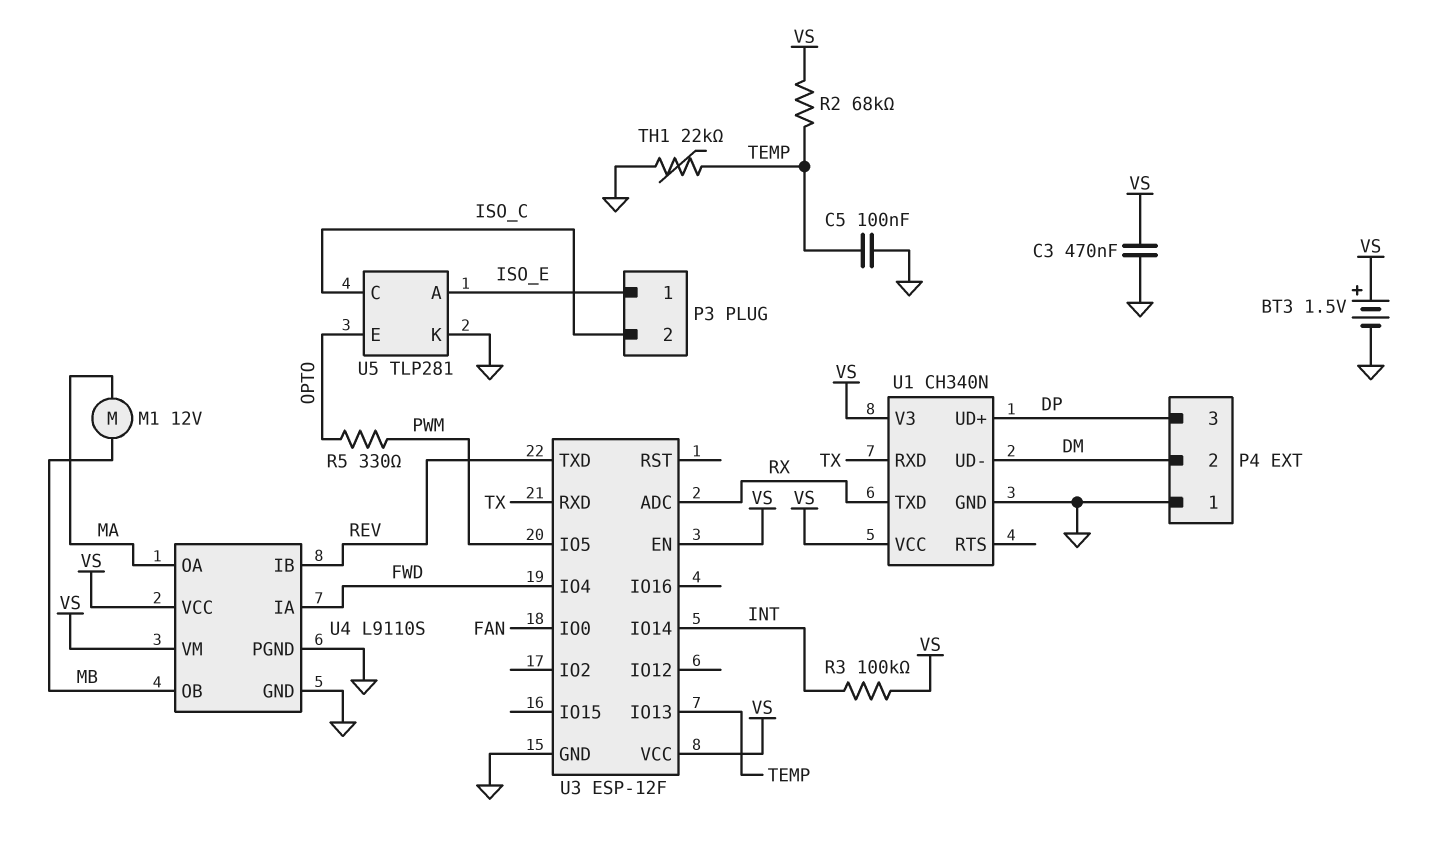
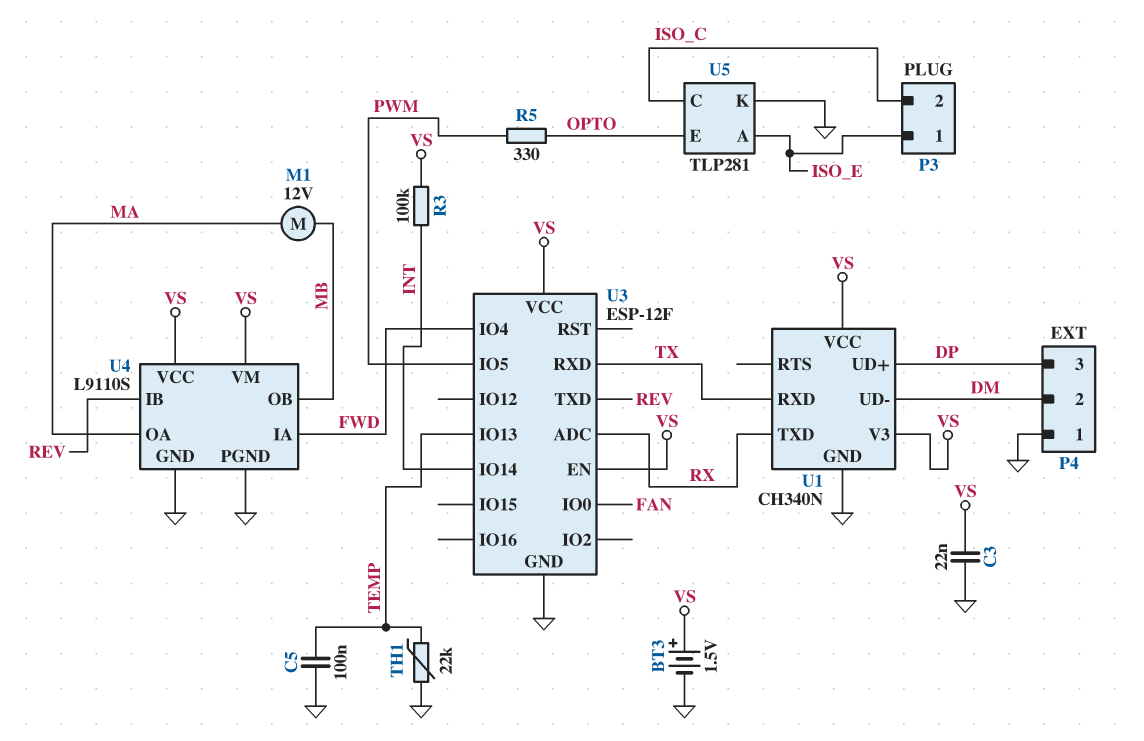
C3: 470nF (GND, VS) -> 22nF (GND, VS)
R2: 68k (TEMP, VS) -> none

